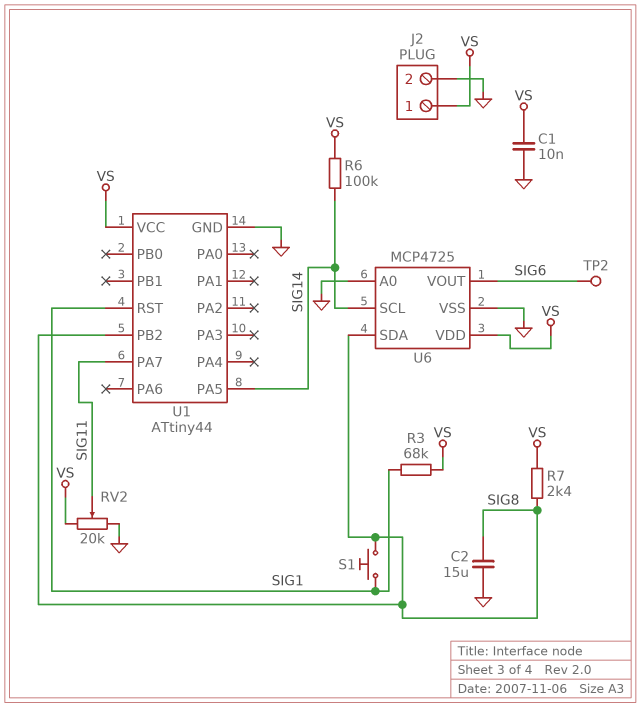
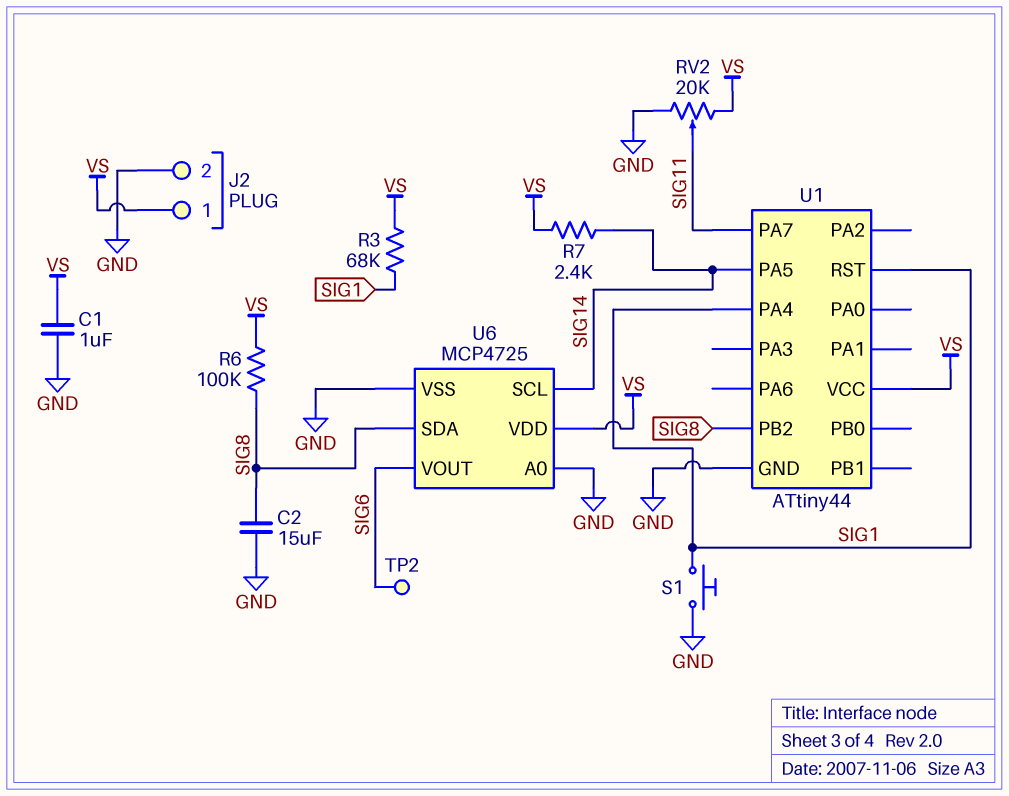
C1: 10nF (GND, VS) -> 1uF (GND, VS)
R6: 100k (SIG14, VS) -> 100k (SIG8, VS)
R7: 2.4k (SIG8, VS) -> 2.4k (SIG14, VS)
S1: button (SIG1, SIG8) -> button (GND, SIG1)
U1 pin PA4: none -> SIG1

